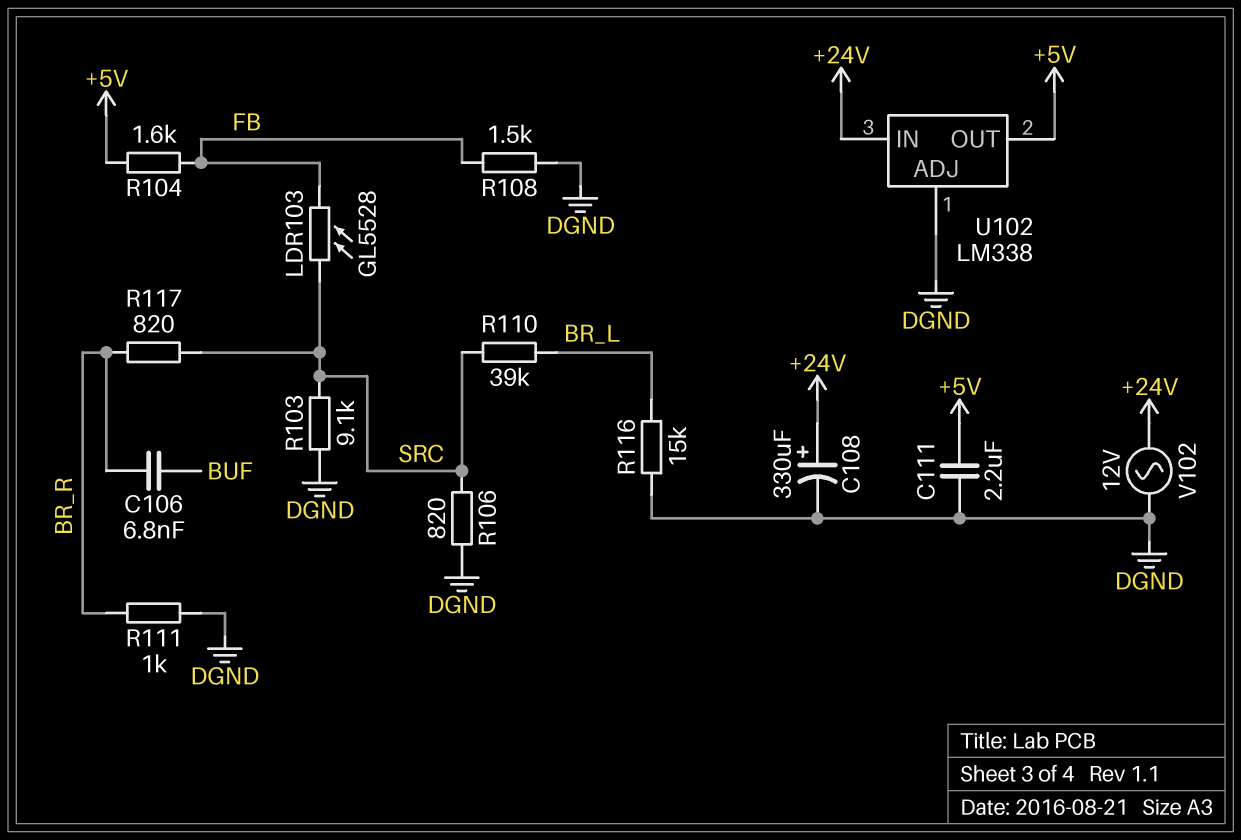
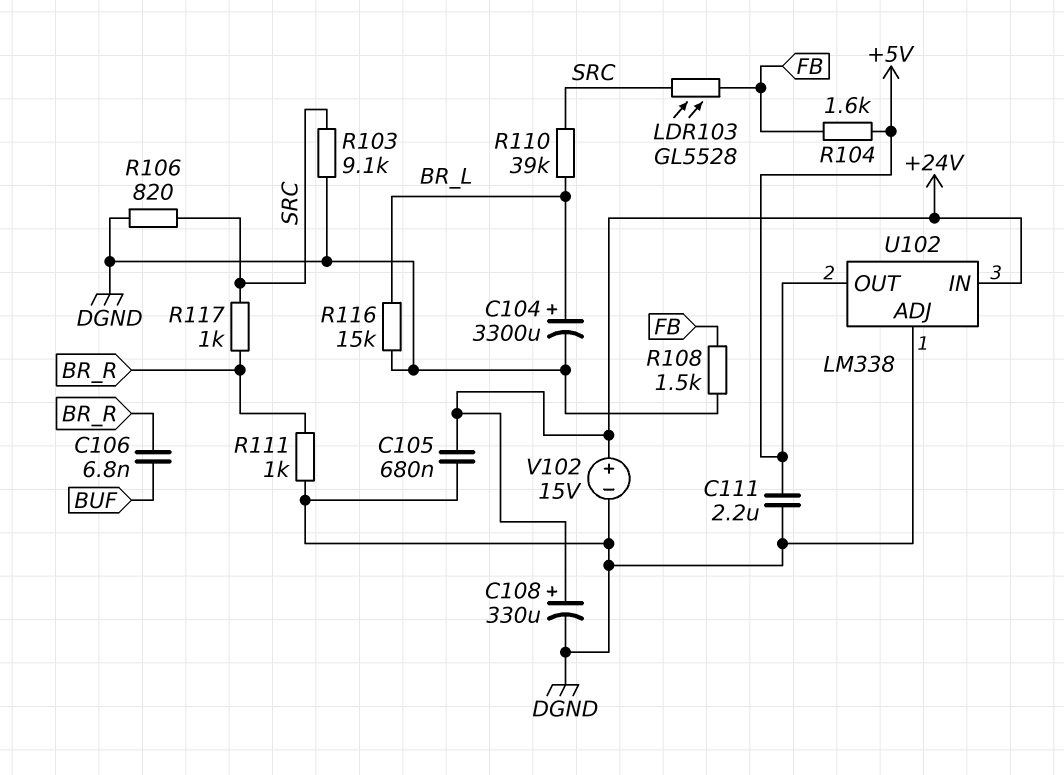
C104: none -> 3300uF (plus BR_L, minus DGND)
C105: none -> 680nF (+24V, DGND)
R117: 820 (BR_R, SRC) -> 1k (BR_R, SRC)
V102: AC 12V (+24V, DGND) -> 15V (plus +24V, minus DGND)

